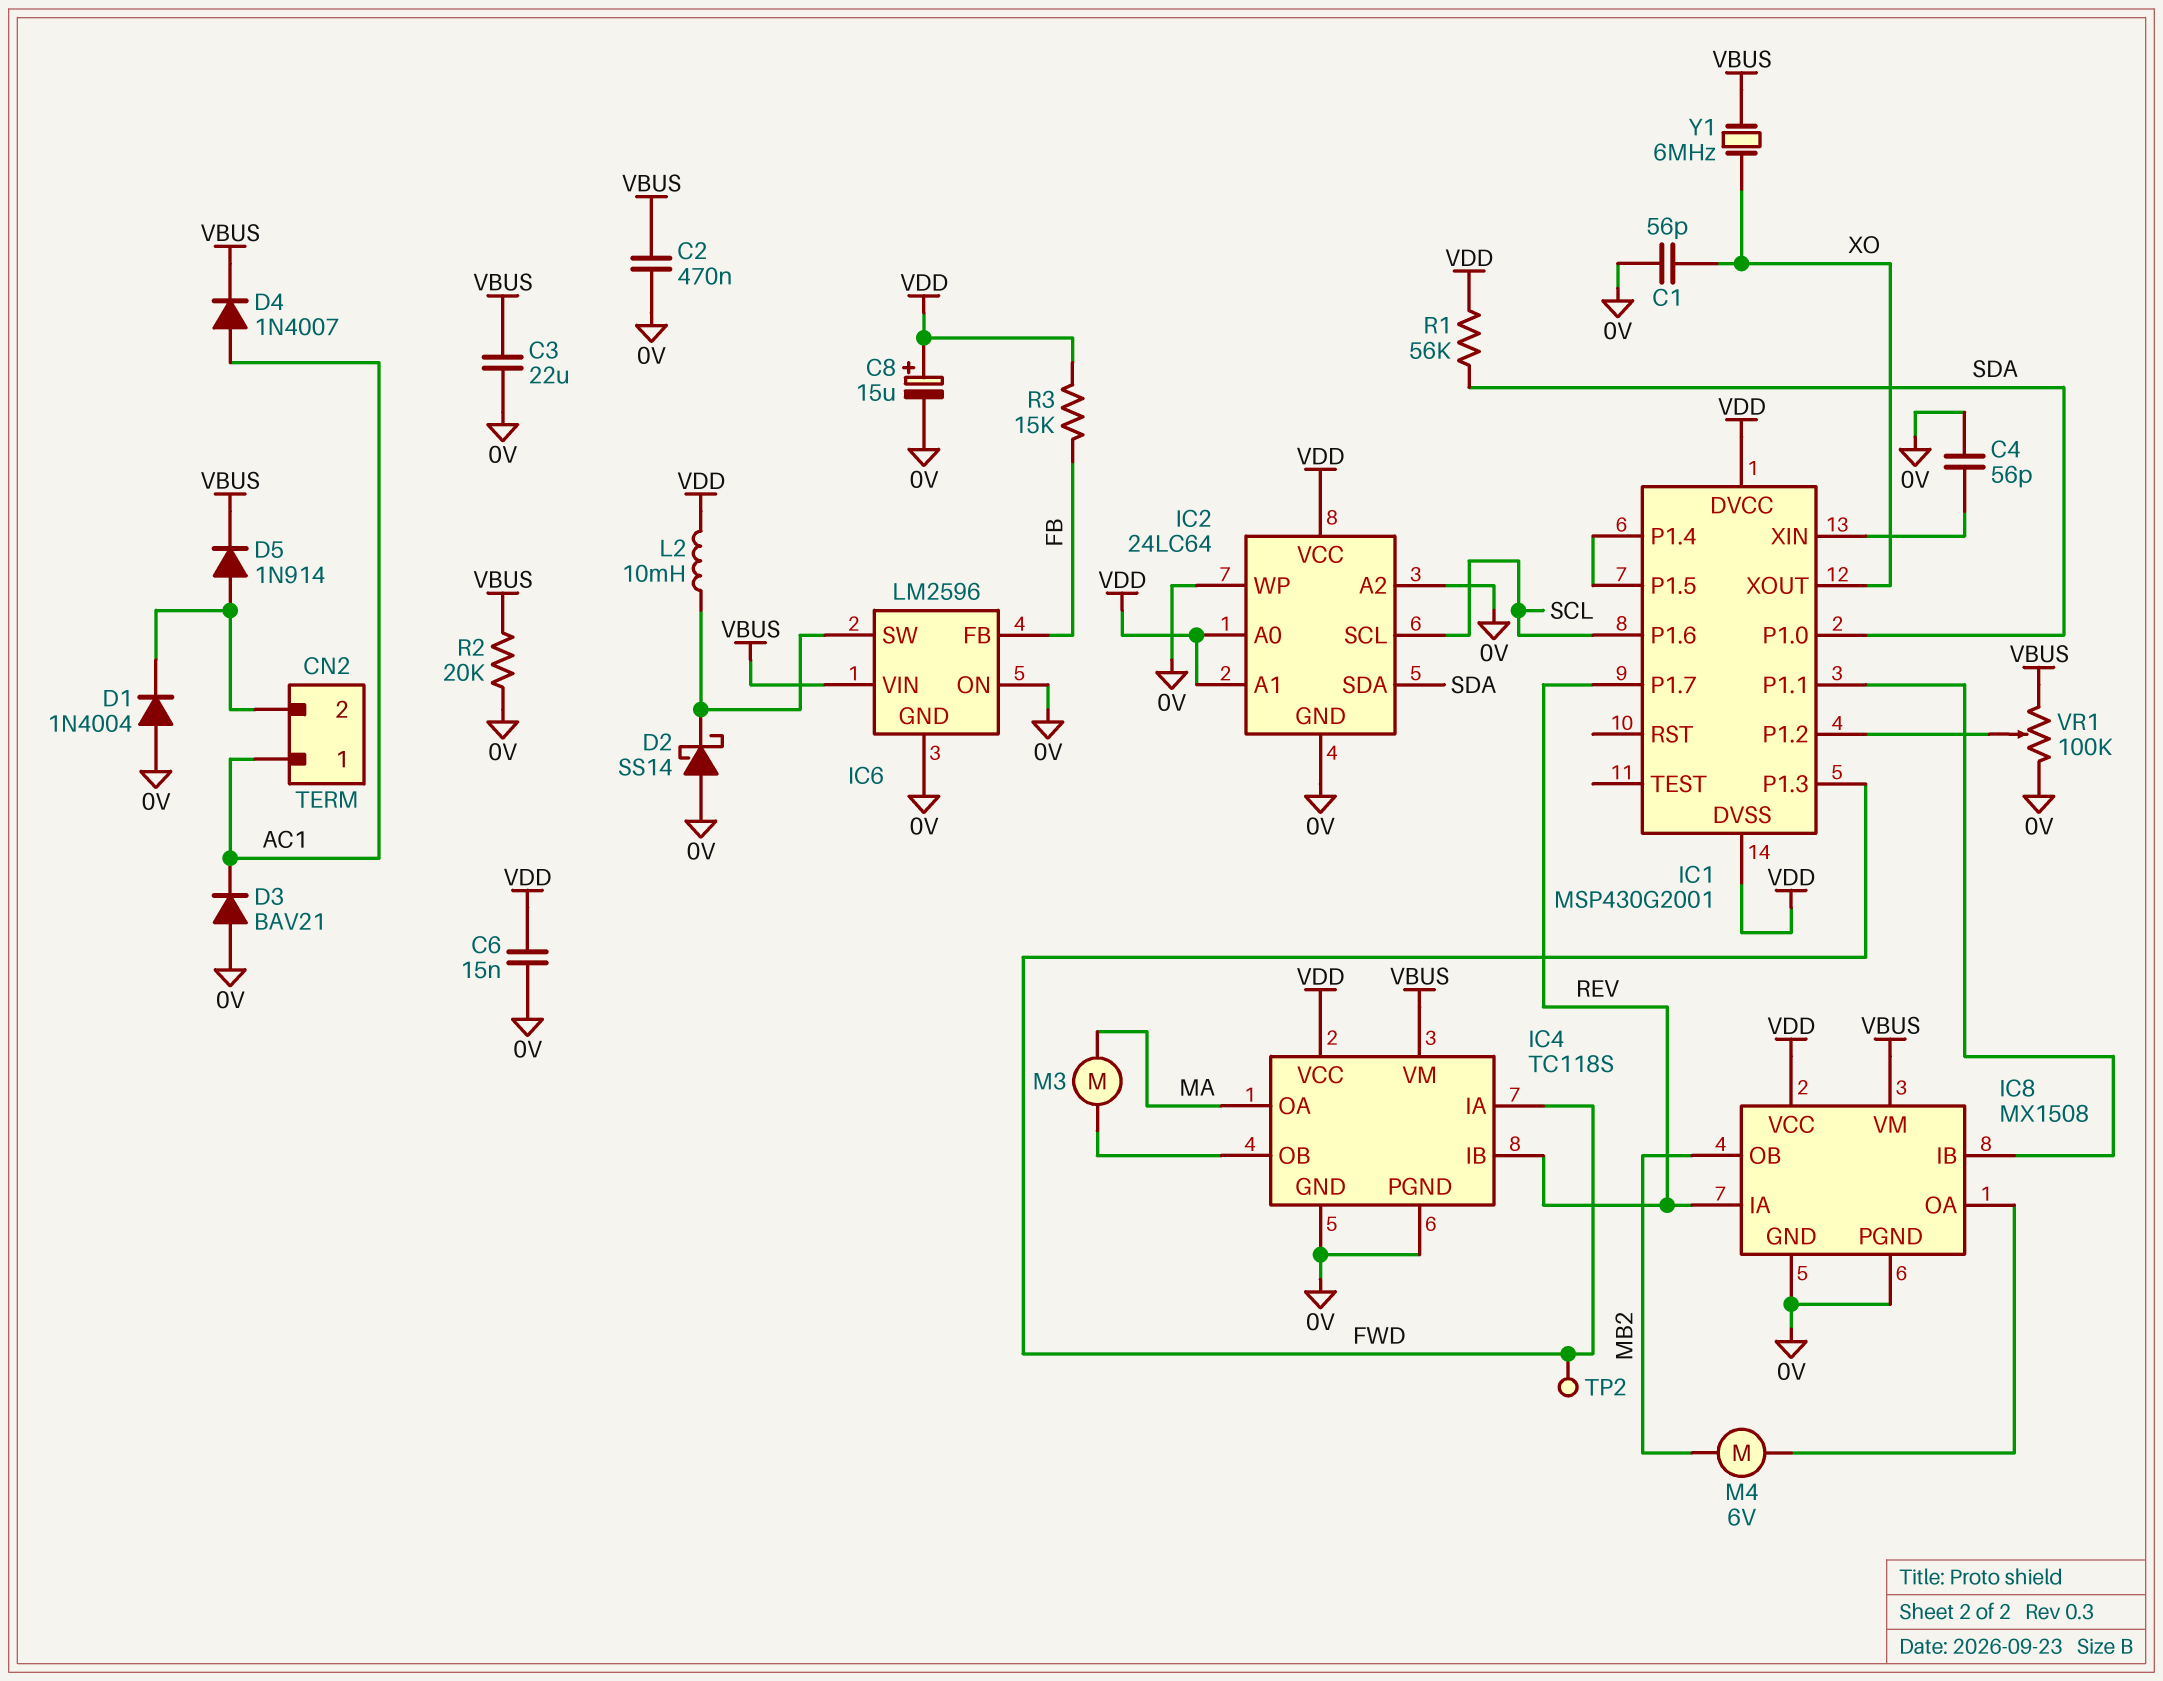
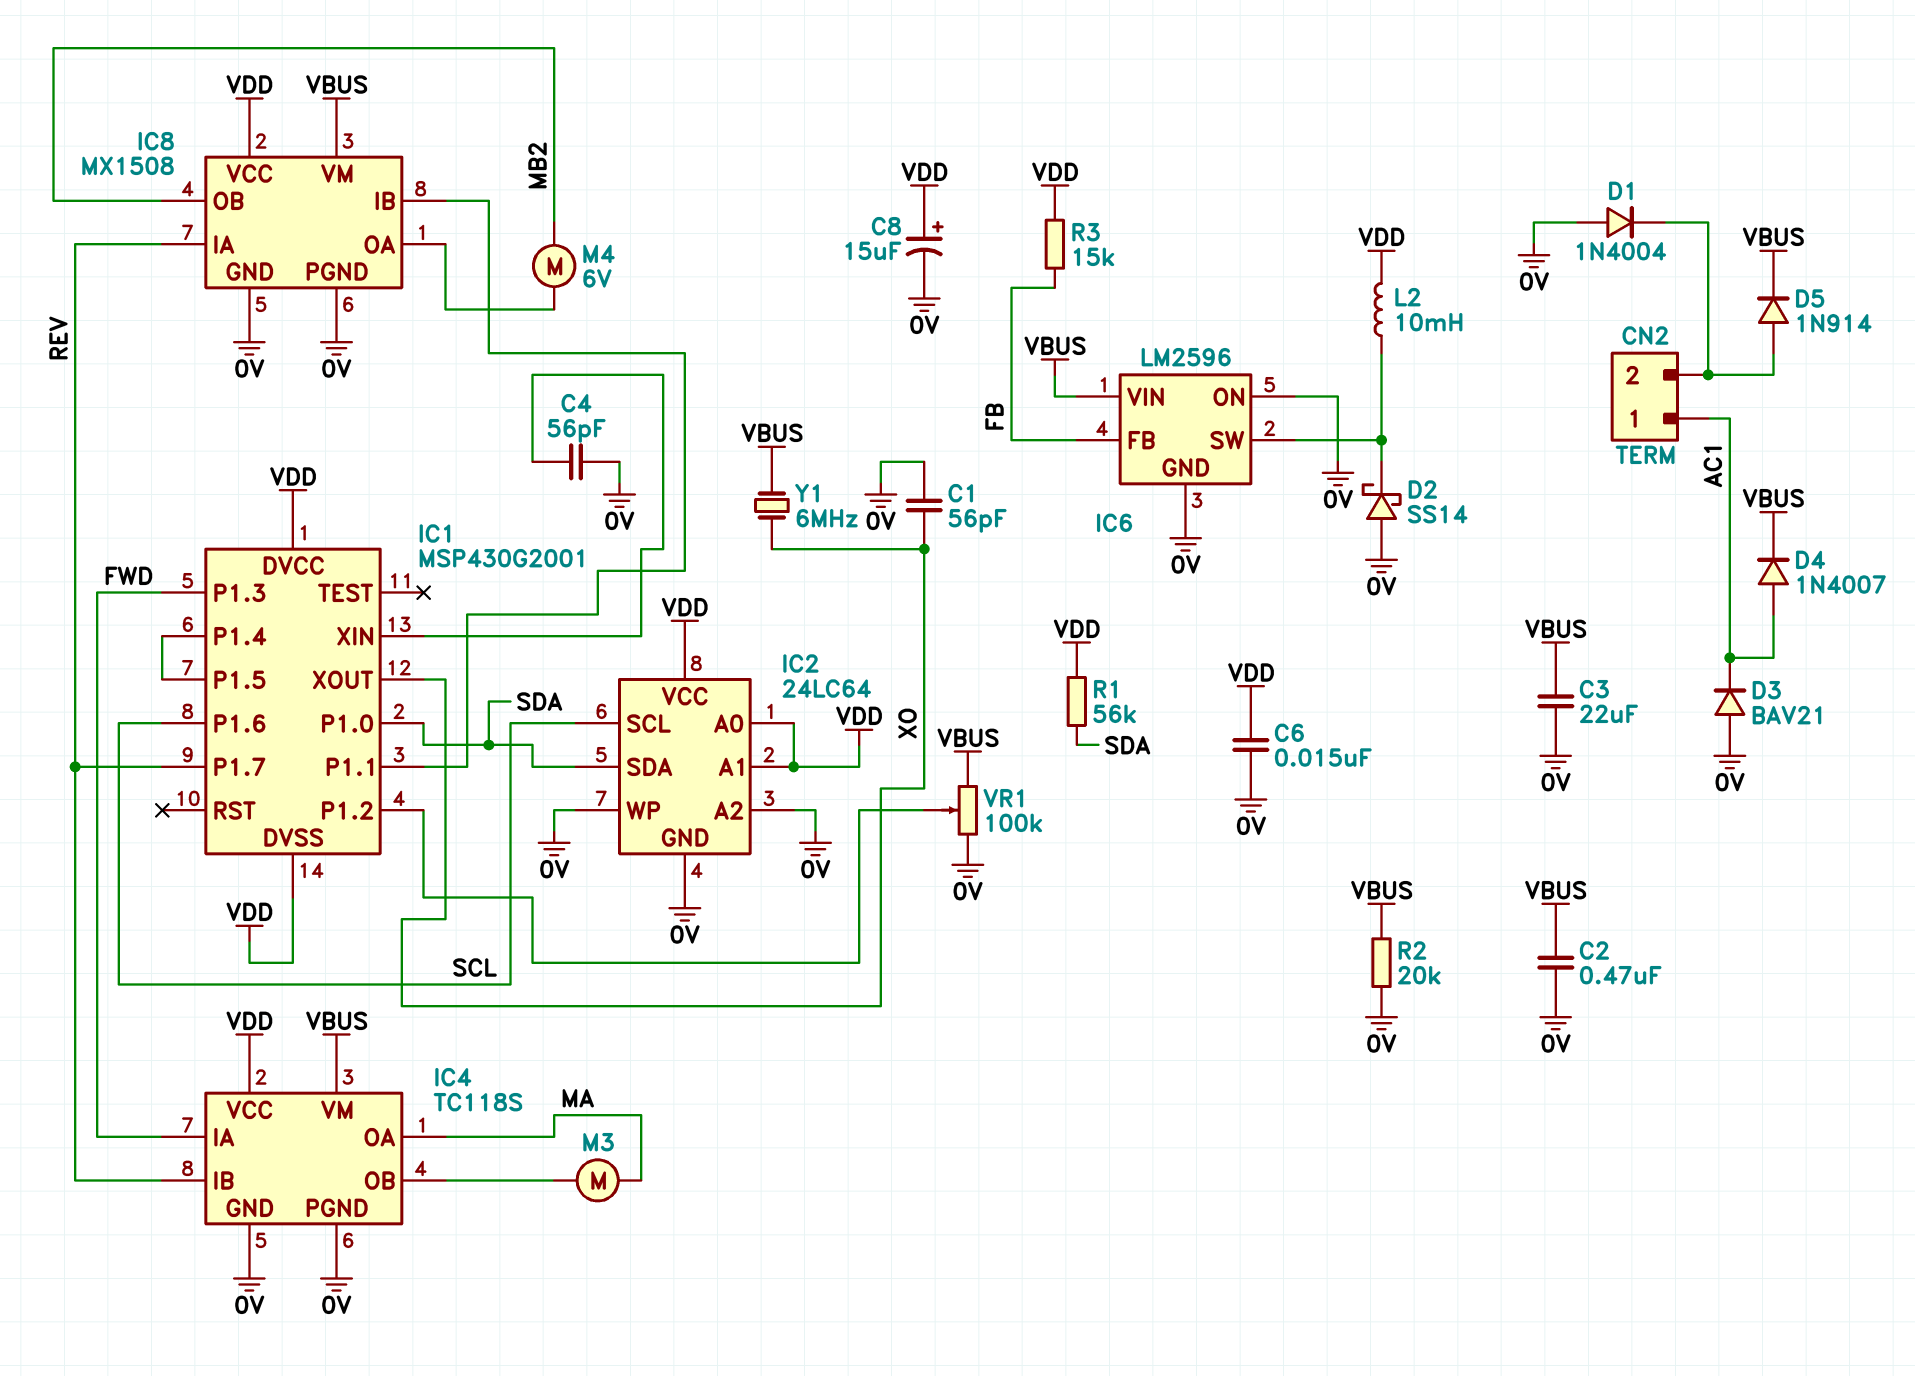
TP2: test point (FWD) -> none

